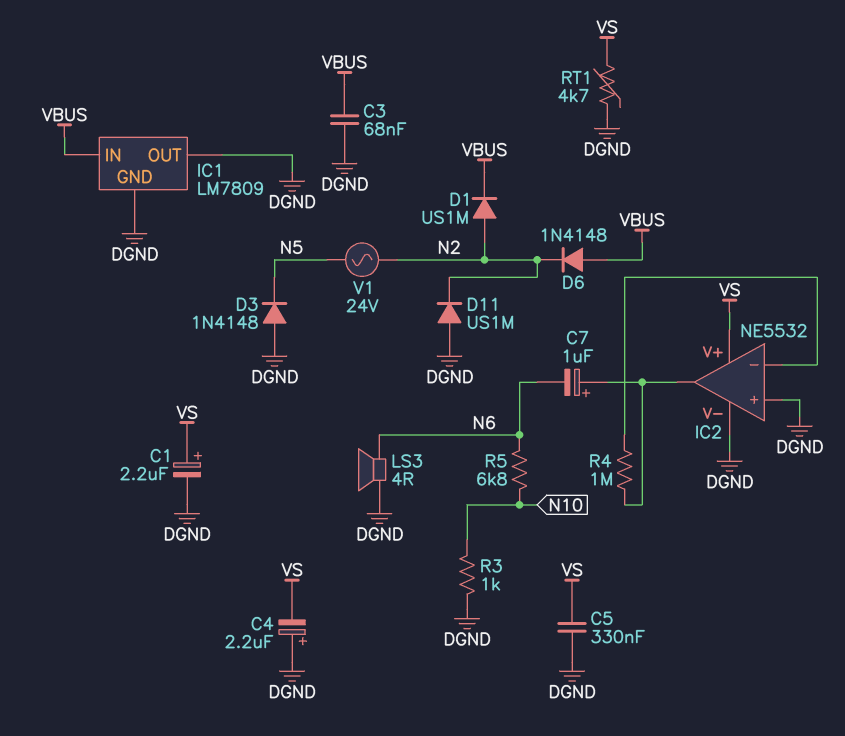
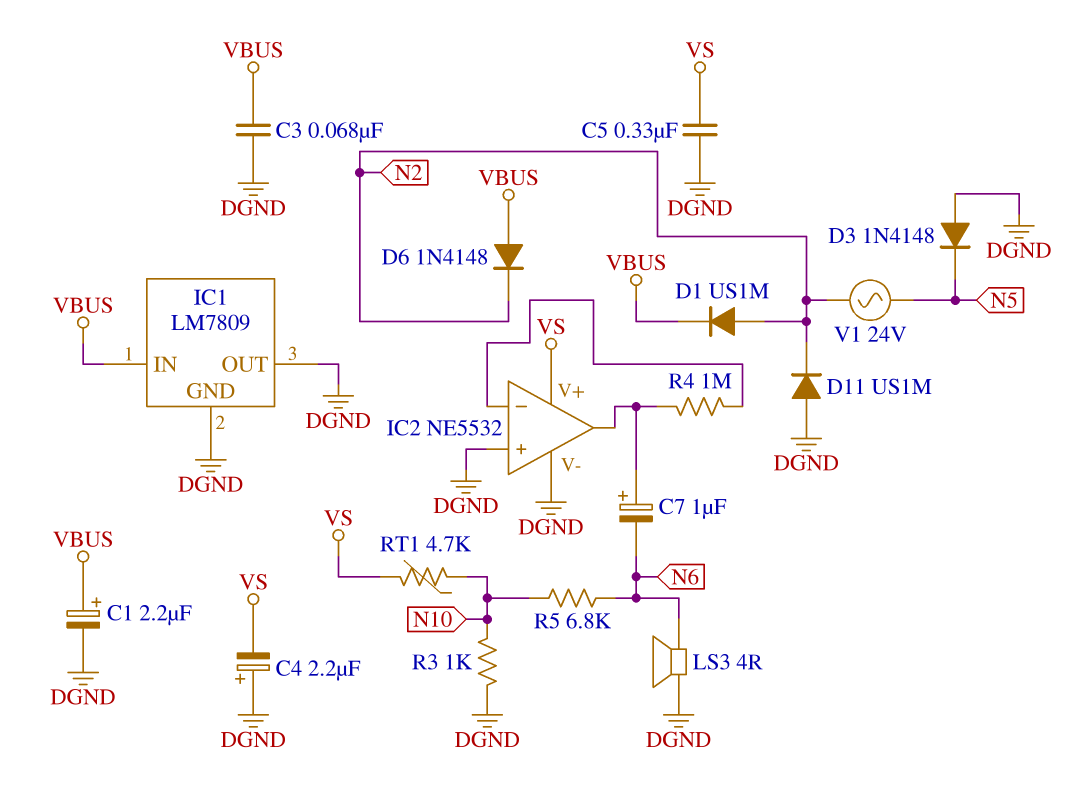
C1: 2.2uF (plus VS, minus DGND) -> 2.2uF (plus VBUS, minus DGND)
RT1: 4.7k (DGND, VS) -> 4.7k (N10, VS)

